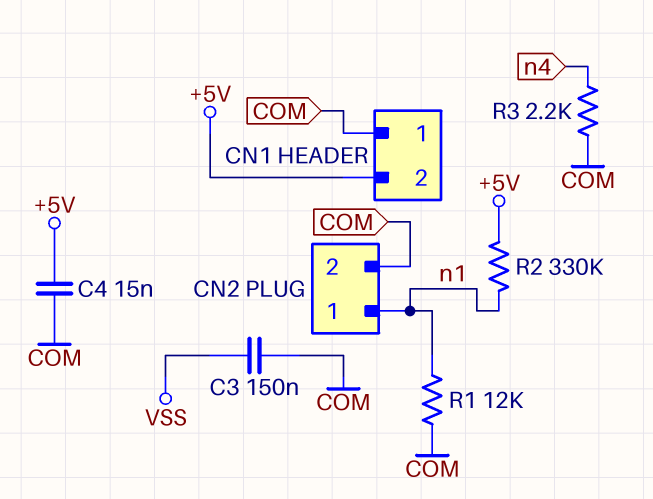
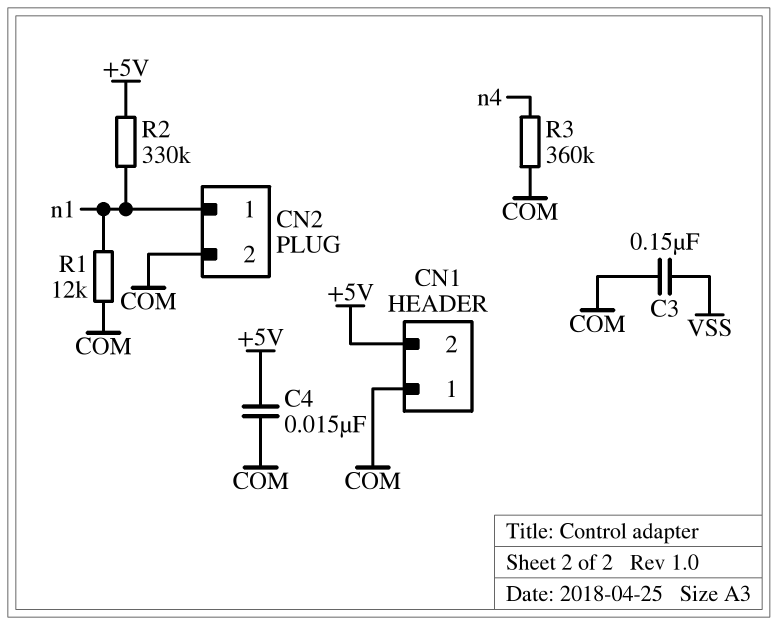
R3: 2.2k (COM, n4) -> 360k (COM, n4)

